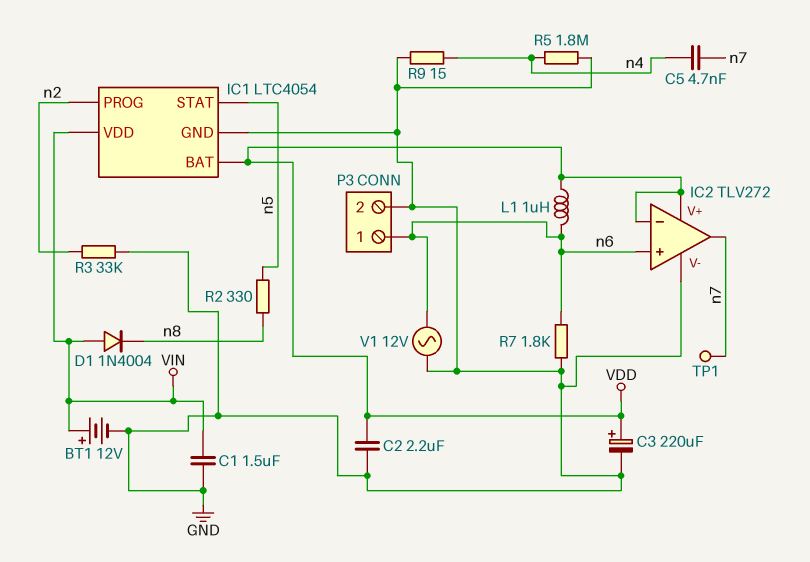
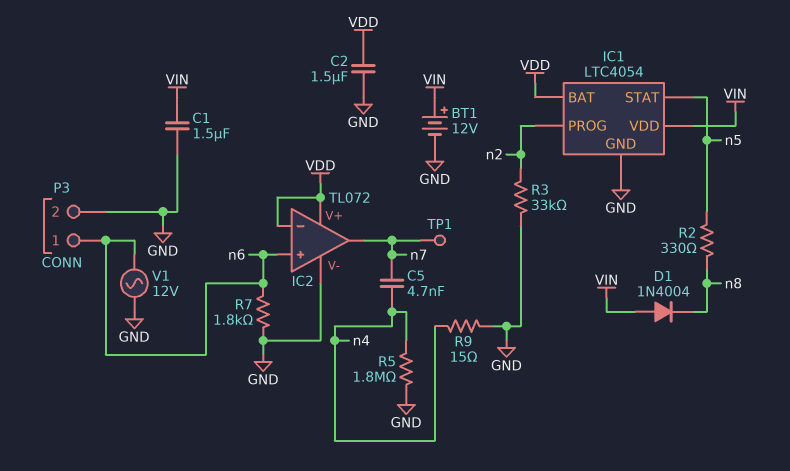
C2: 2.2uF (GND, VDD) -> 1.5uF (GND, VDD)
C3: 220uF (plus VDD, minus GND) -> none
IC2: TLV272 -> TL072
L1: 1uH (VDD, n6) -> none

